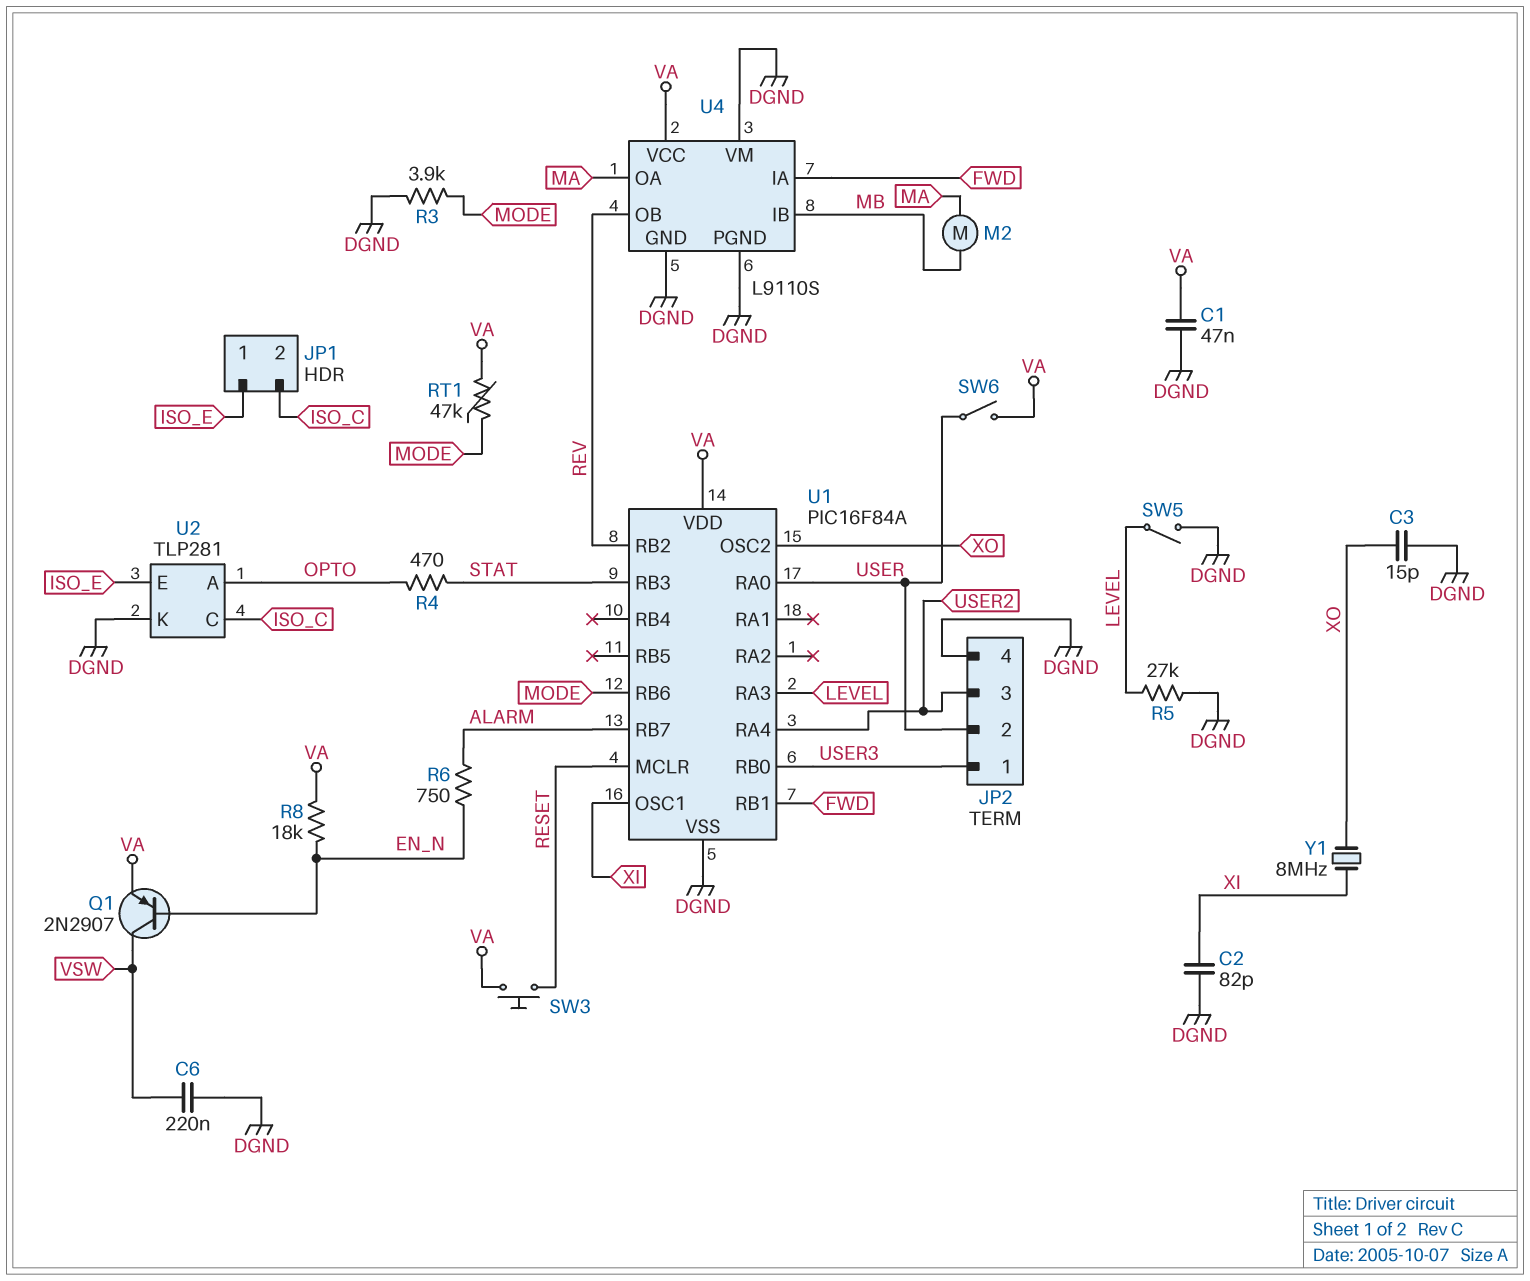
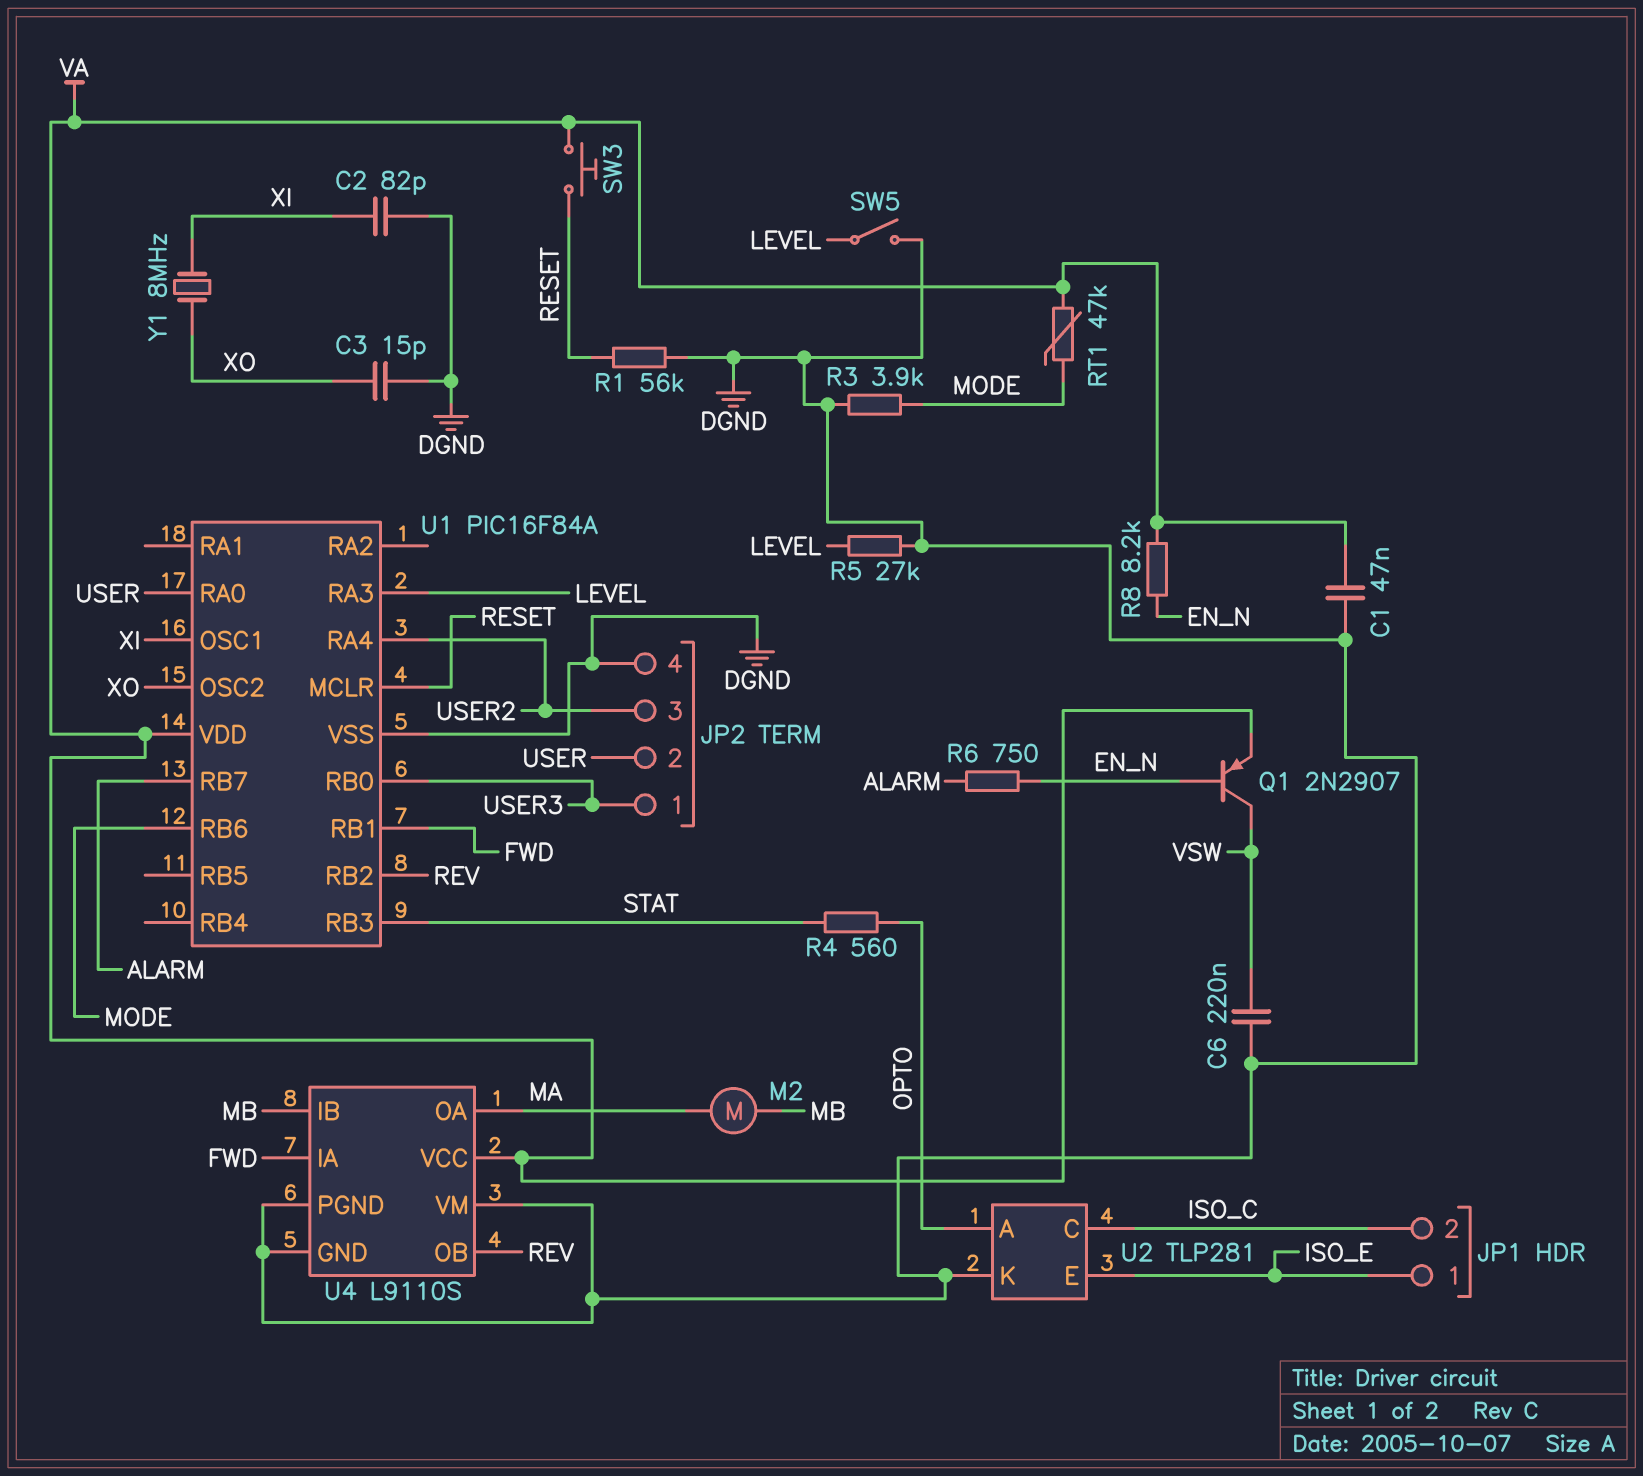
R1: none -> 56k (DGND, RESET)
R4: 470 (OPTO, STAT) -> 560 (OPTO, STAT)
R8: 18k (EN_N, VA) -> 8.2k (EN_N, VA)
SW6: switch (USER, VA) -> none

